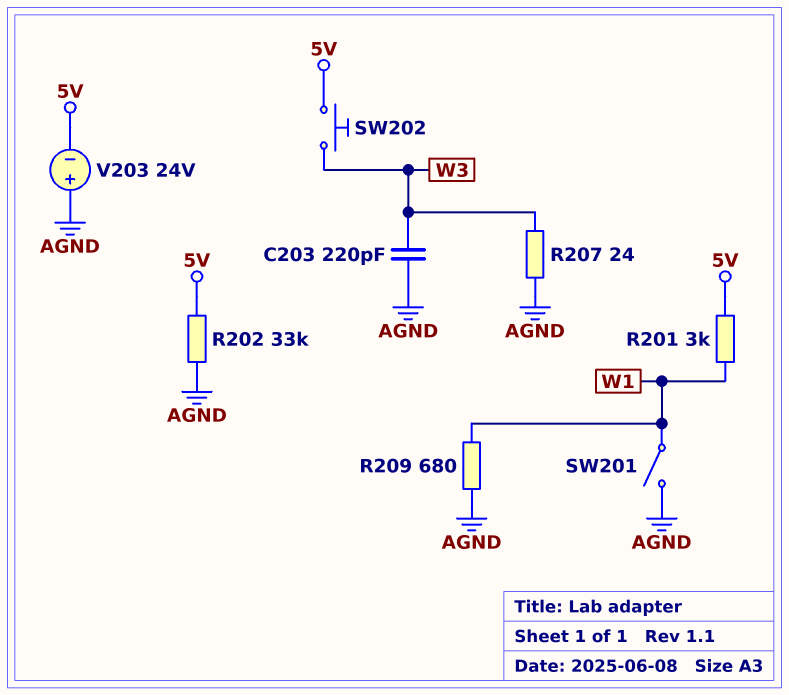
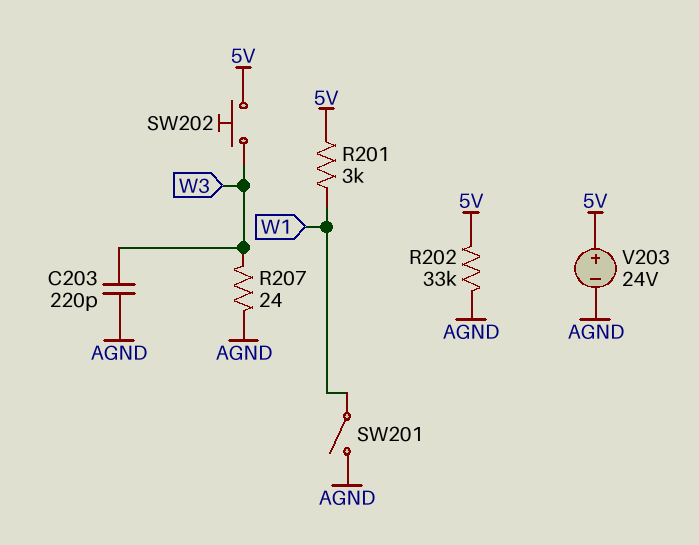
R209: 680 (AGND, W1) -> none
V203: 24V (plus AGND, minus 5V) -> 24V (plus 5V, minus AGND)

